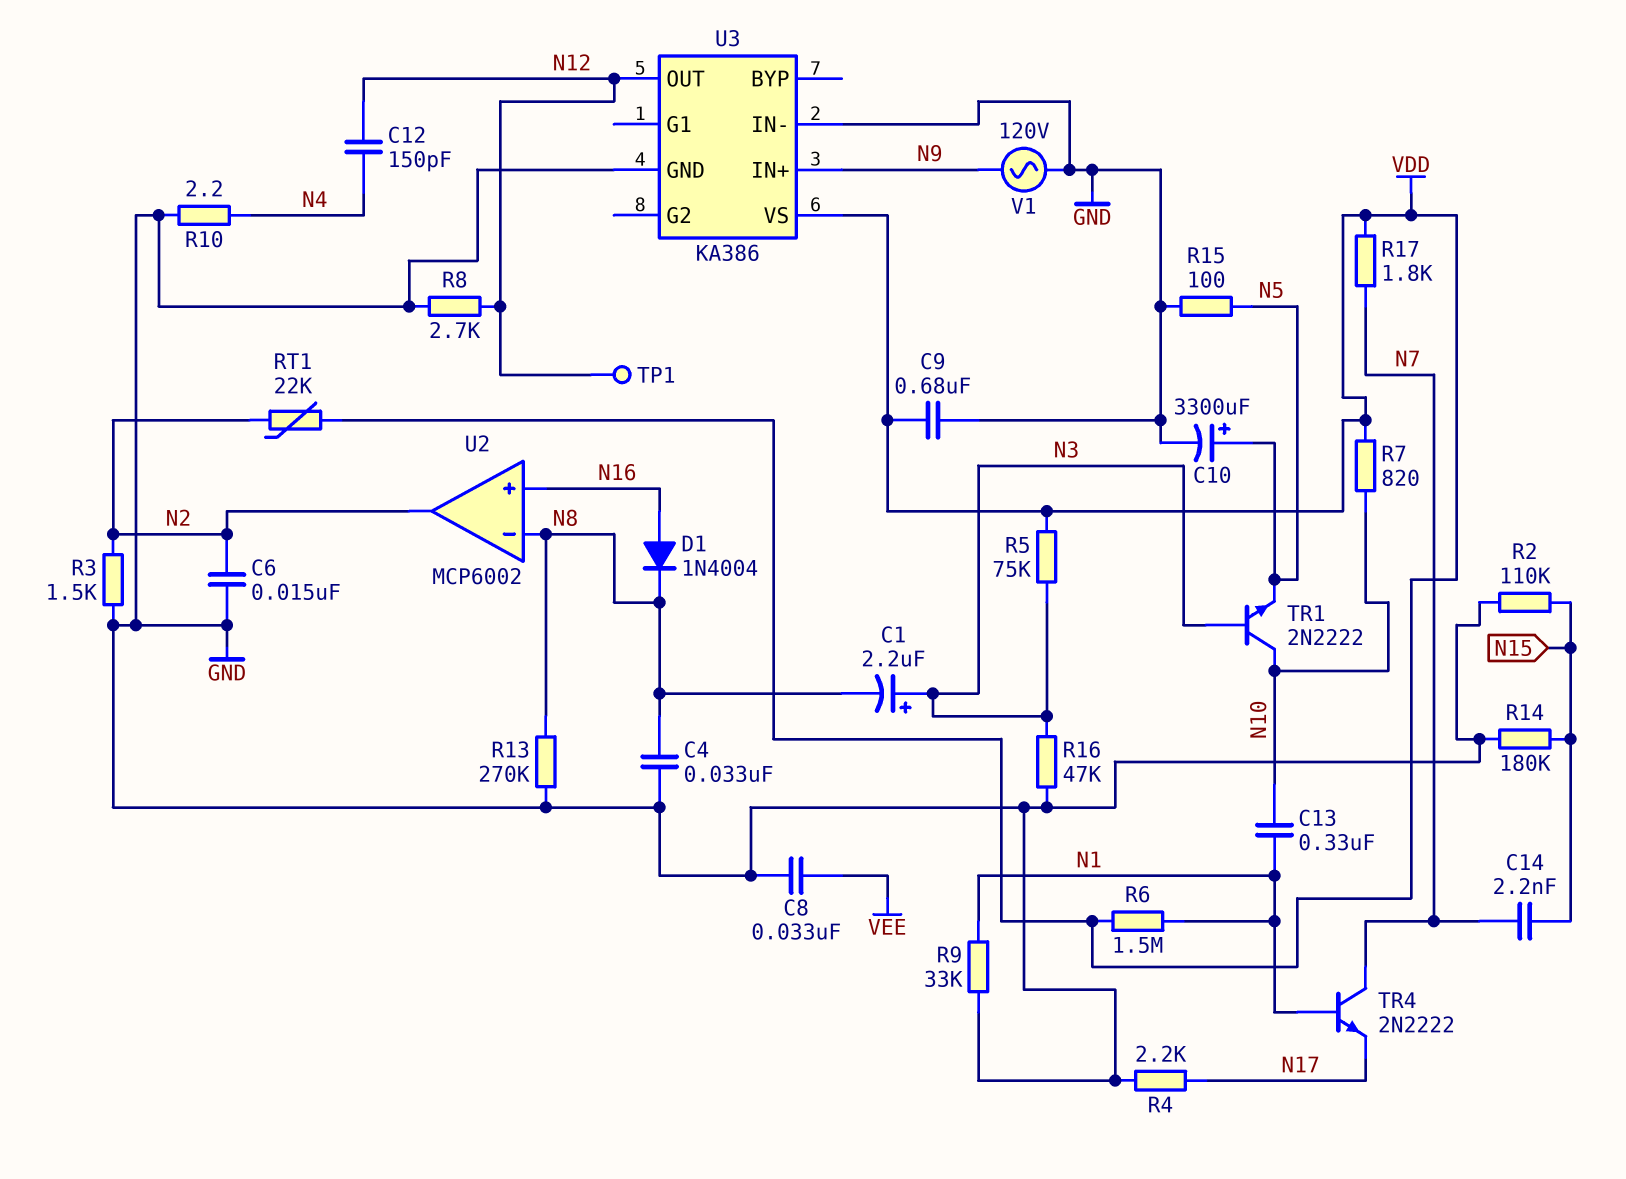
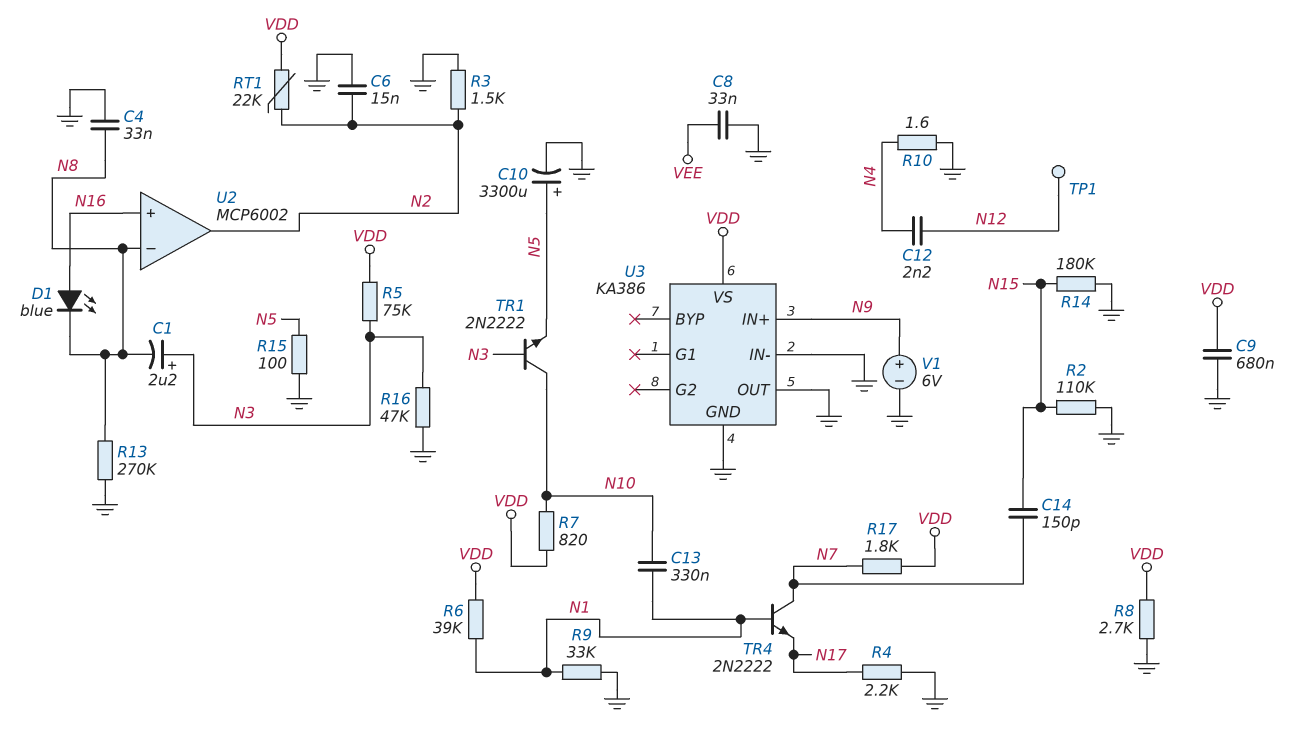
C12: 150pF (N4, N12) -> 2.2nF (N4, N12)
C14: 2.2nF (N7, N15) -> 150pF (N7, N15)
D1: diode 1N4004 (A N16, K N8) -> LED blue (A N16, K N8)
R6: 1.5M (N1, VDD) -> 39k (N1, VDD)
R8: 2.7k (GND, N12) -> 2.7k (GND, VDD)
R10: 2.2 (GND, N4) -> 1.6 (GND, N4)
U3 pin OUT: N12 -> GND
V1: AC 120V (GND, N9) -> 6V (plus N9, minus GND)

